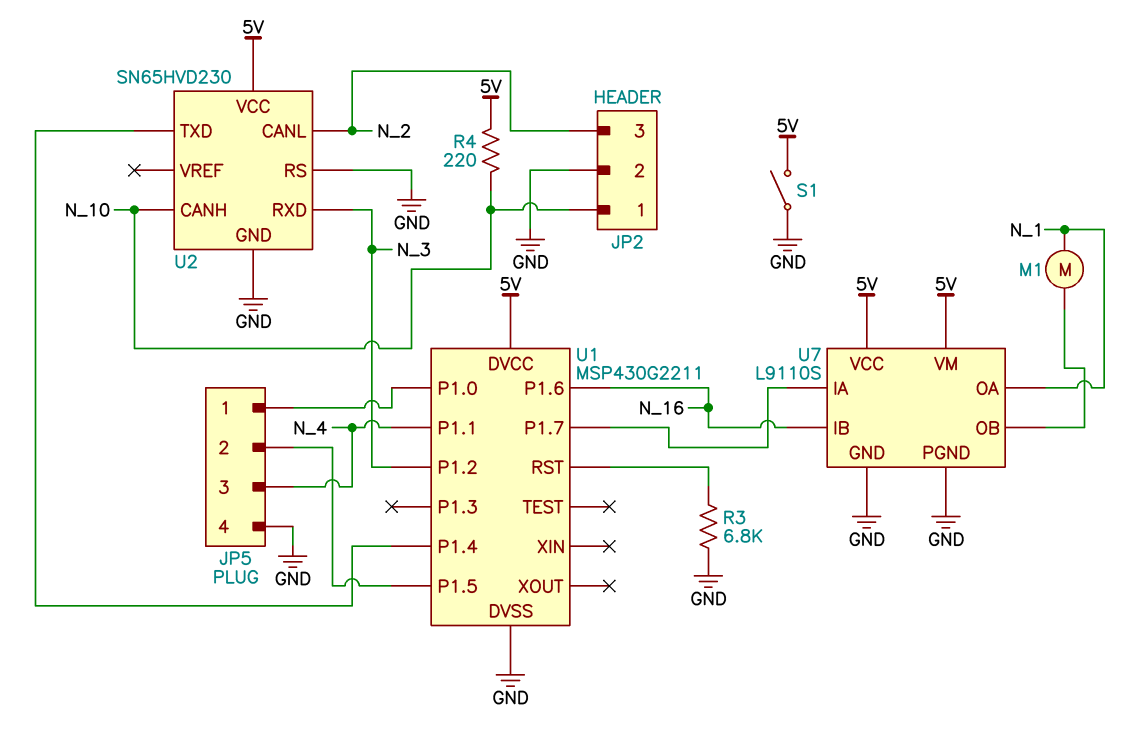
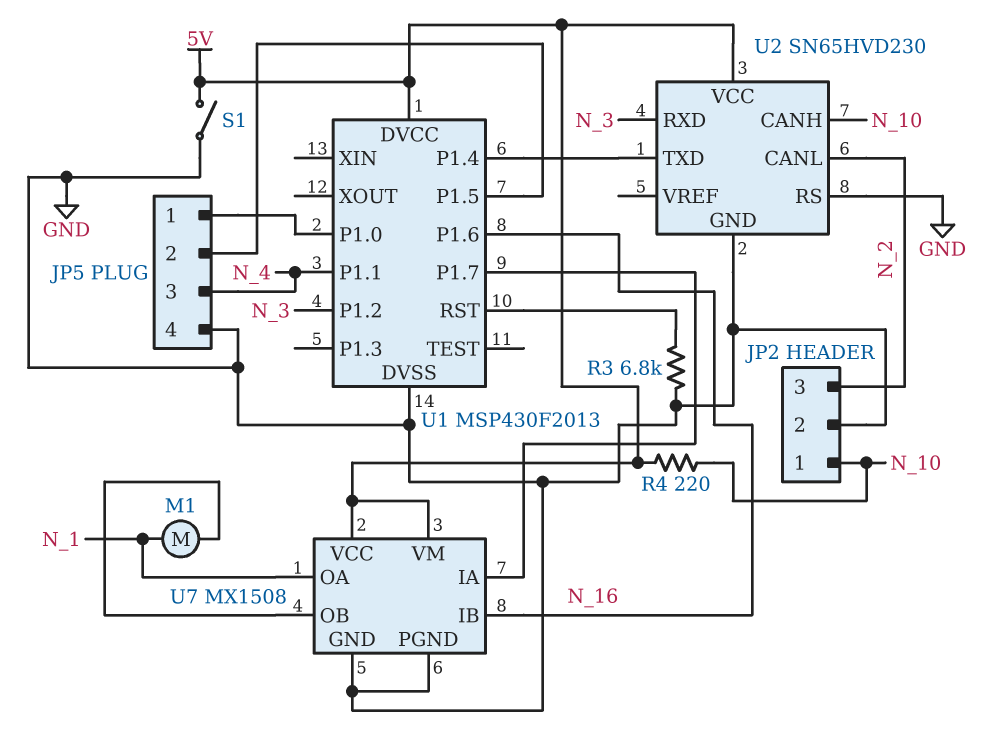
U1: MSP430G2211 -> MSP430F2013
U7: L9110S -> MX1508

